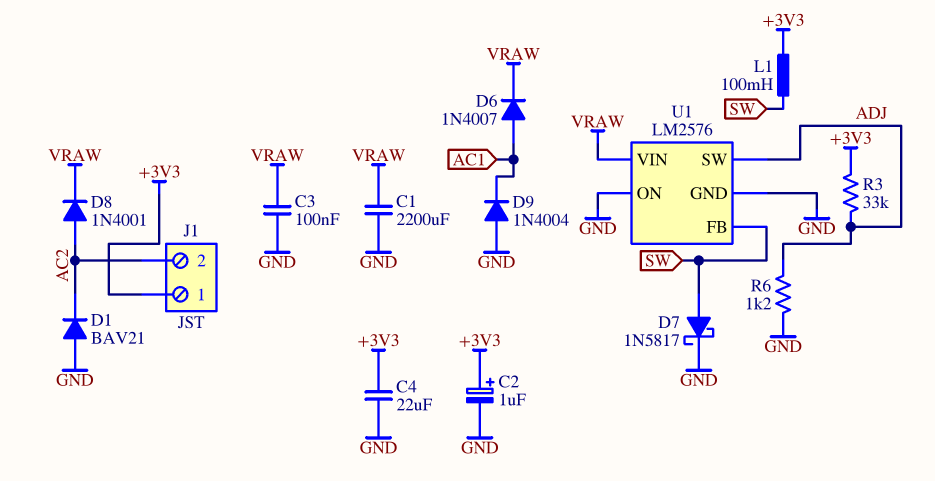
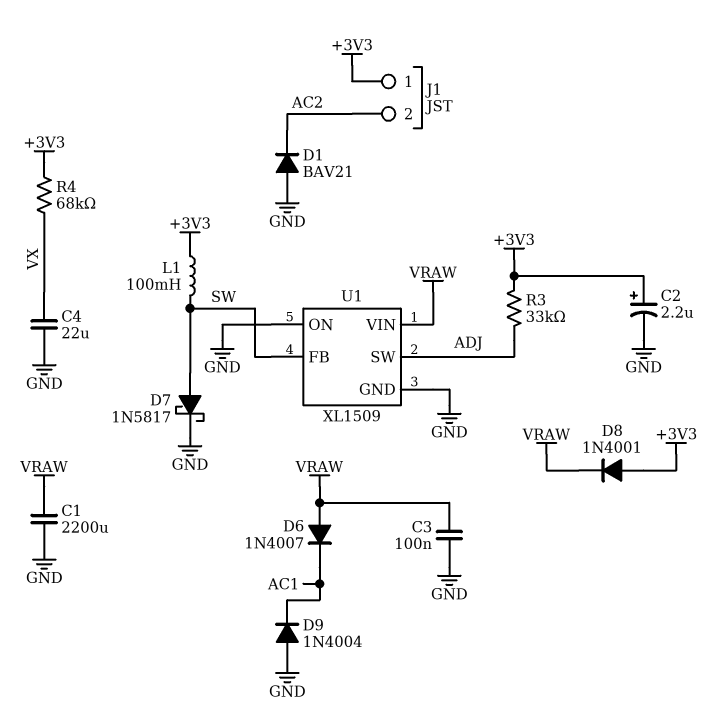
C2: 1uF (plus +3V3, minus GND) -> 2.2uF (plus +3V3, minus GND)
C4: 22uF (+3V3, GND) -> 22uF (GND, VX)
D6: diode 1N4007 (A AC1, K VRAW) -> diode 1N4007 (A VRAW, K AC1)
D8: diode 1N4001 (A AC2, K VRAW) -> diode 1N4001 (A +3V3, K VRAW)
R4: none -> 68k (+3V3, VX)
R6: 1.2k (ADJ, GND) -> none
U1: LM2576 -> XL1509

